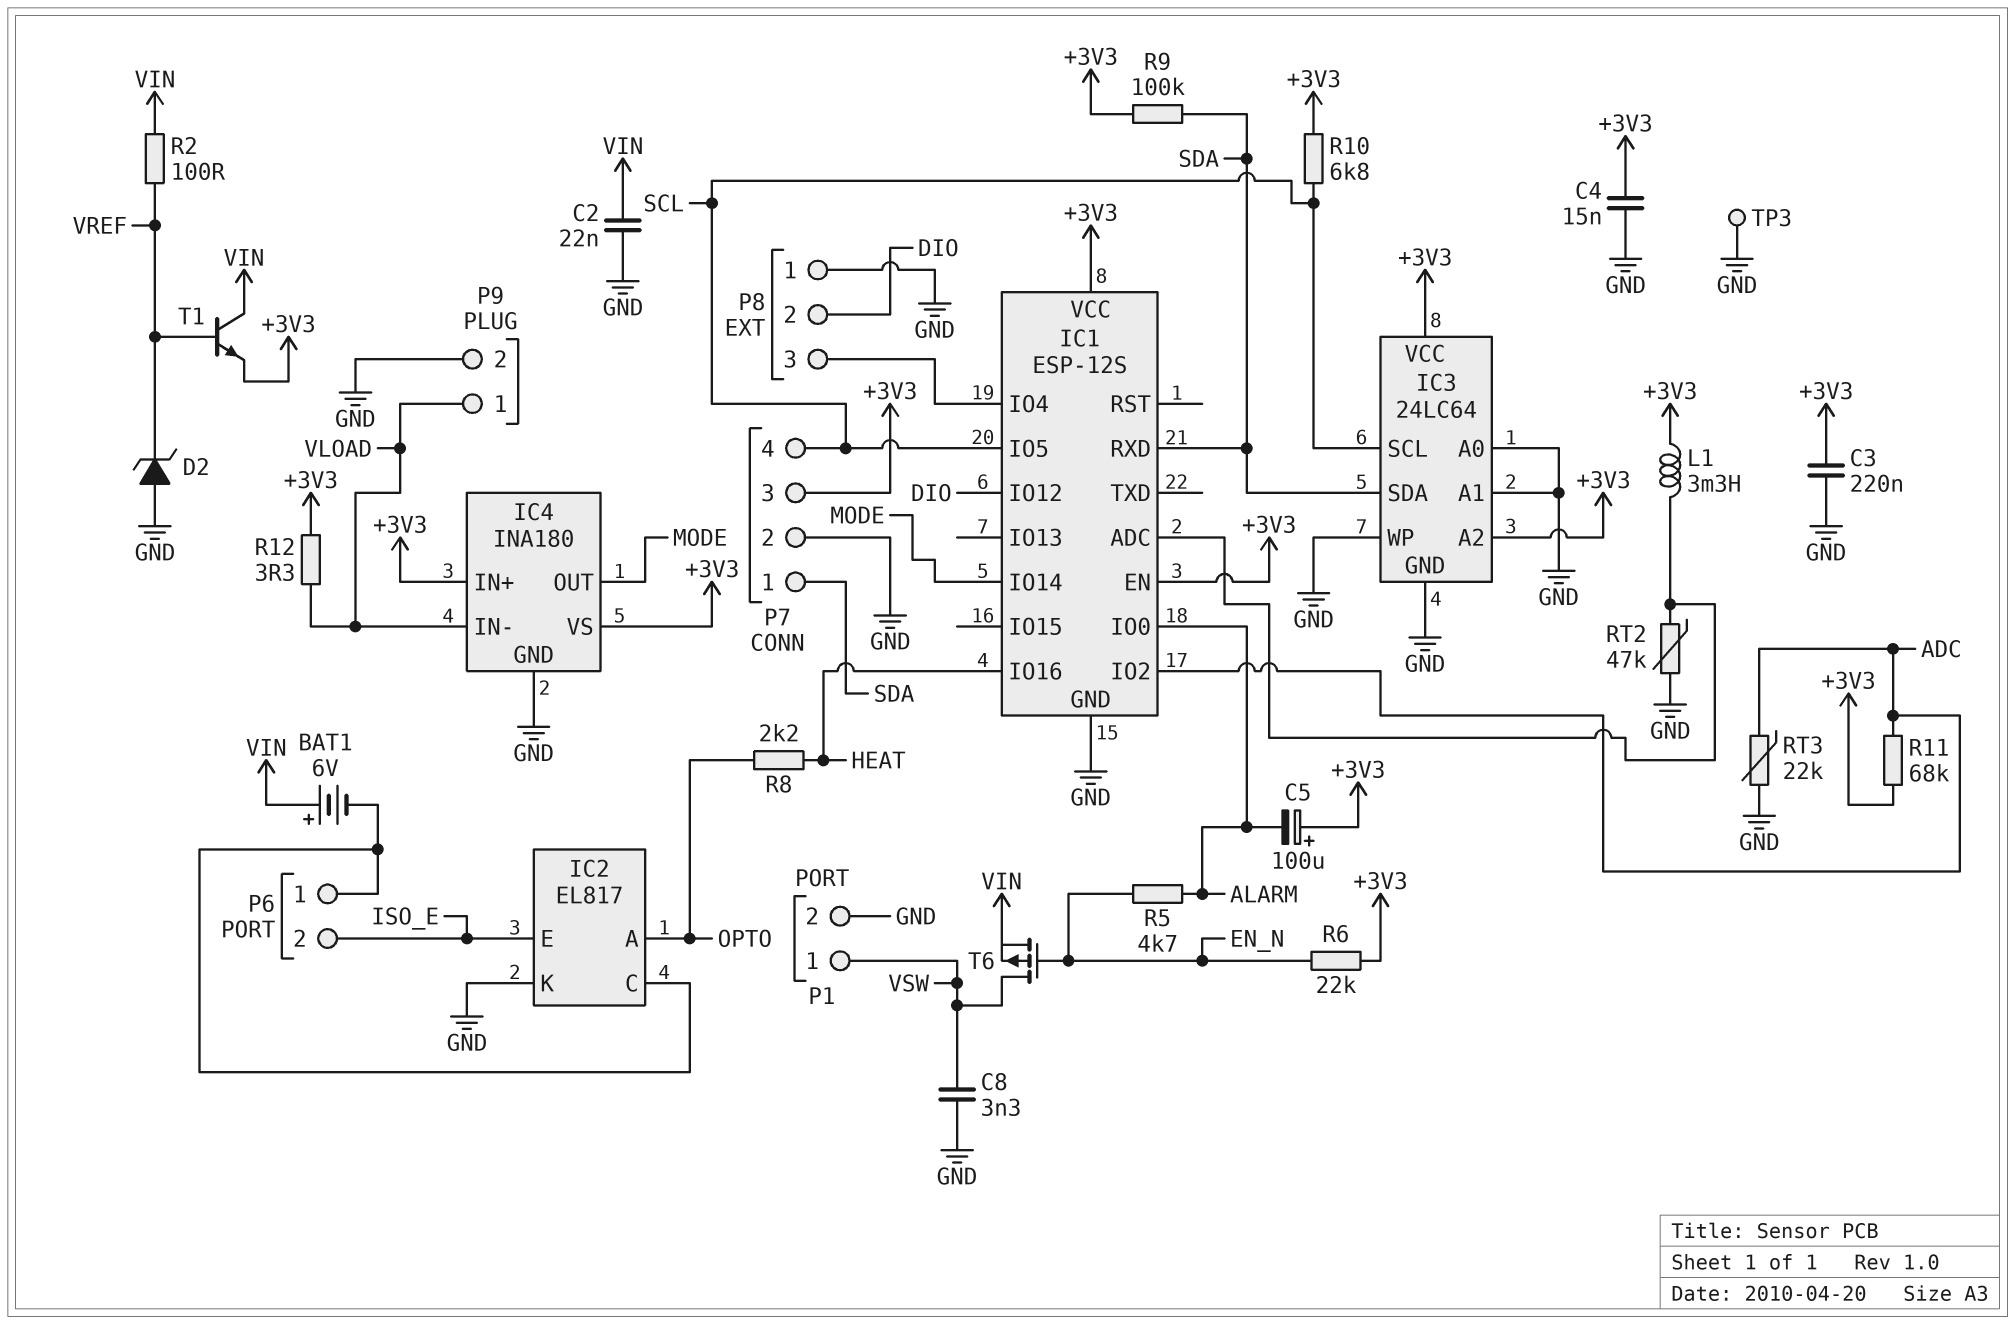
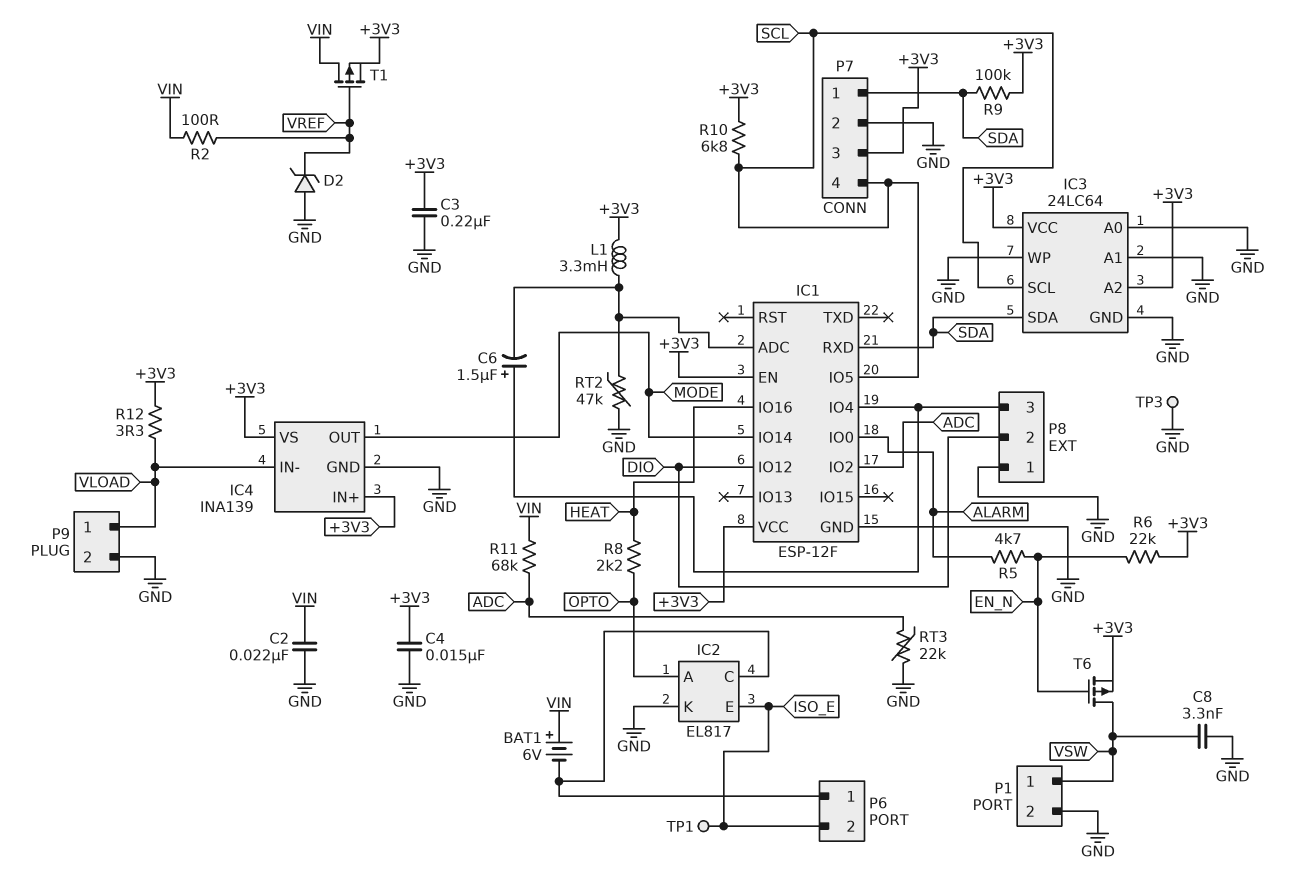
C5: 100uF (plus +3V3, minus ALARM) -> none
C6: none -> 1.5uF (plus IC1/IO4, minus IC1/ADC)
IC1: ESP-12S -> ESP-12F
IC4: INA180 -> INA139
R11: 68k (+3V3, ADC) -> 68k (ADC, VIN)
T1: NPN (B VREF, C VIN, E +3V3) -> PMOS (G VREF, D VIN, S +3V3)
T6: PMOS (G EN_N, D VSW, S VIN) -> PMOS (G EN_N, D VSW, S +3V3)
TP1: none -> test point (ISO_E)

